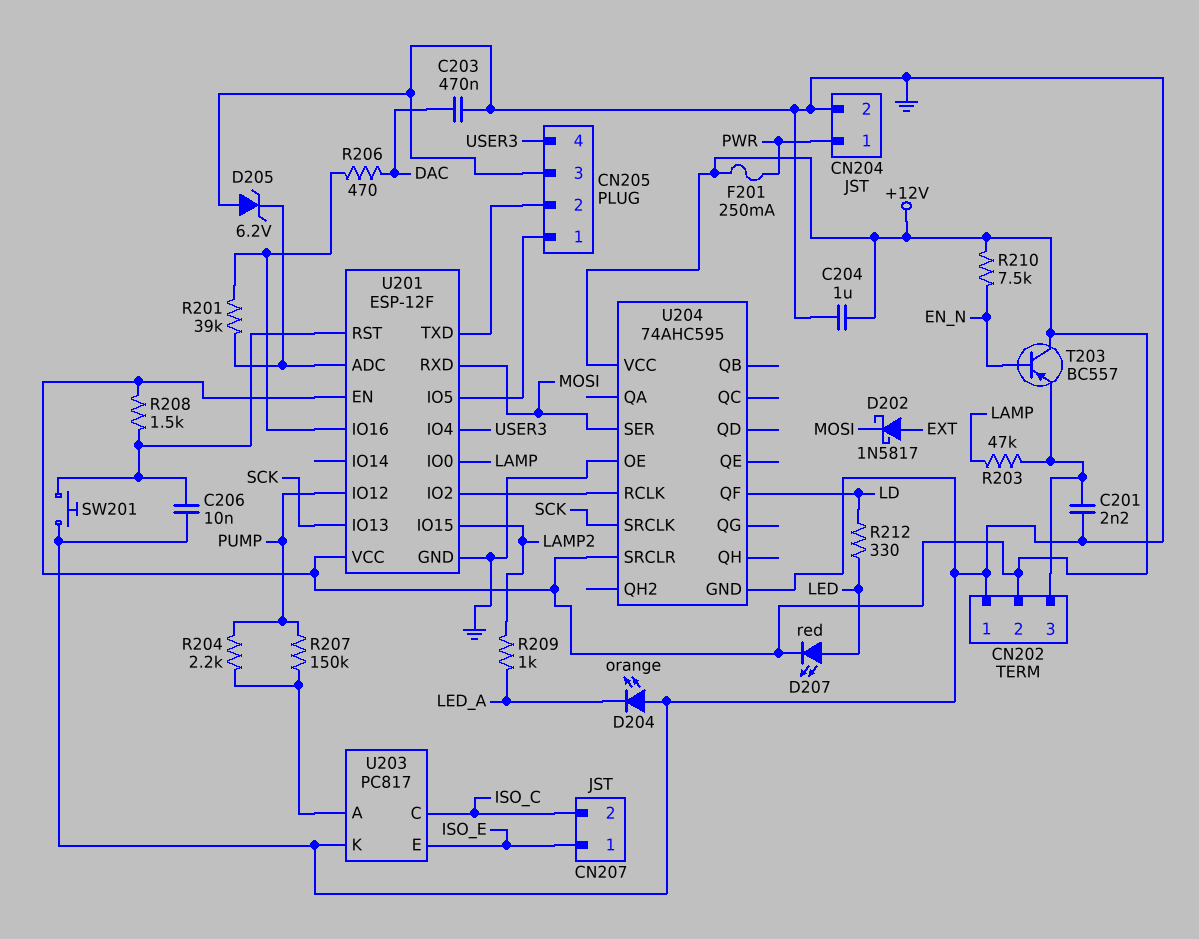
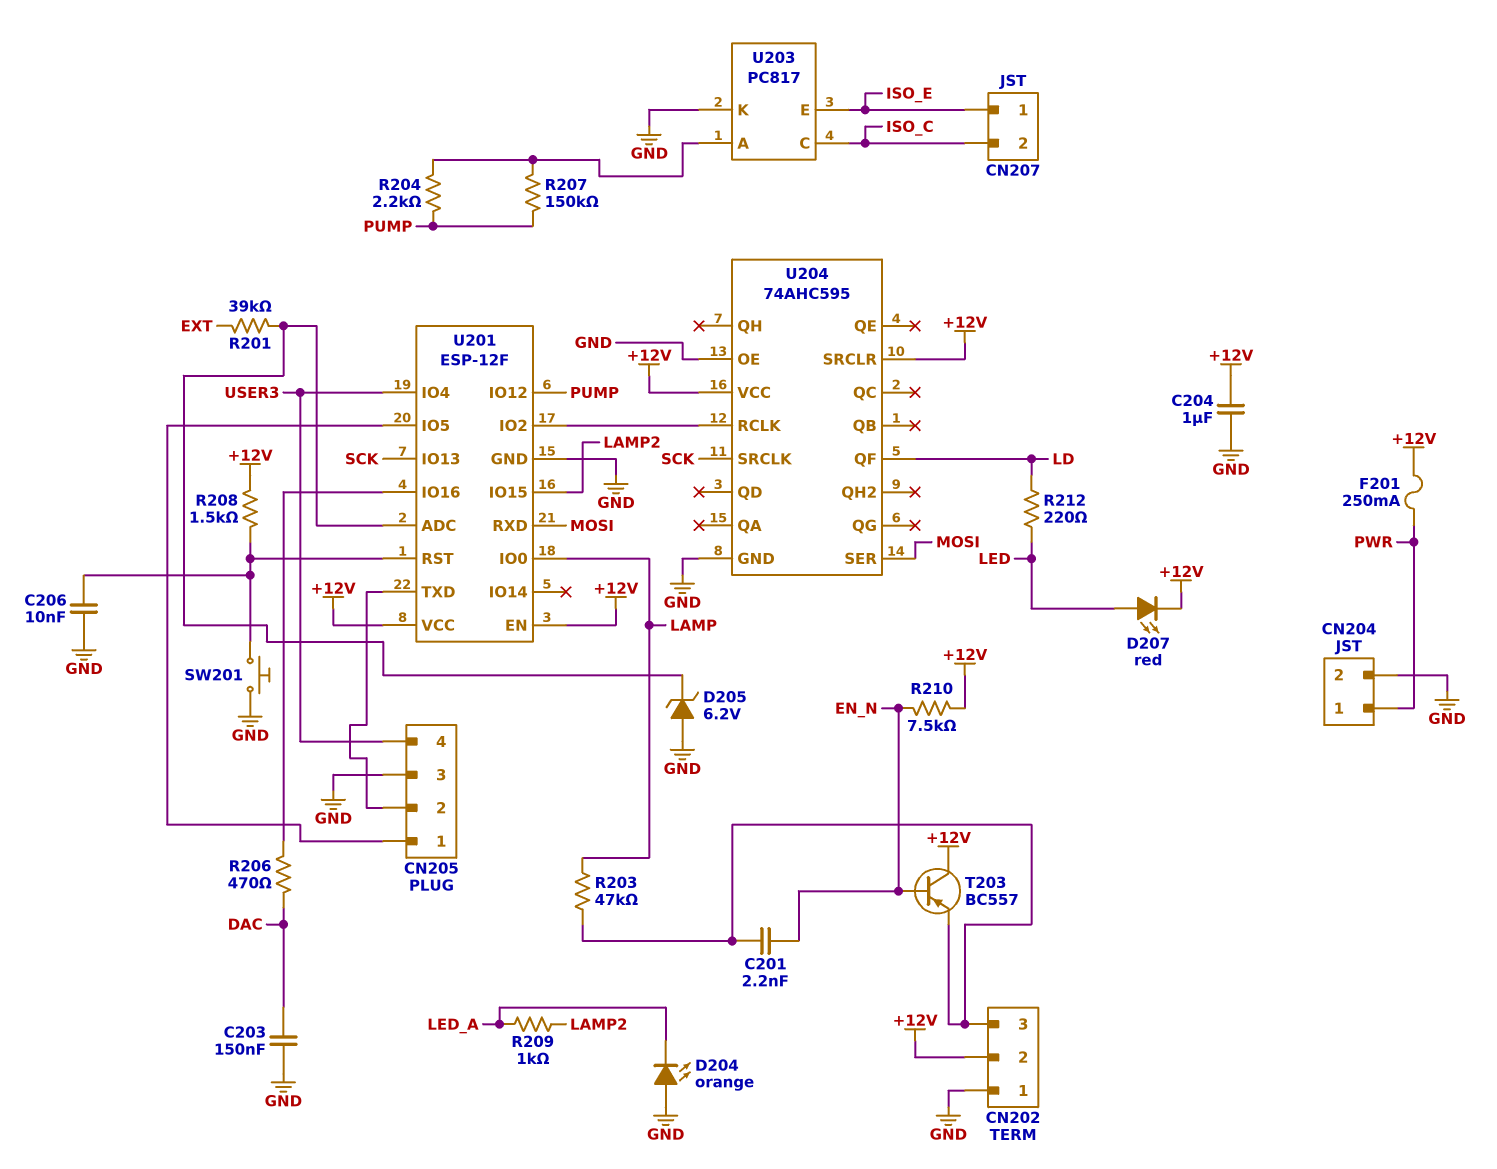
C201: 2.2nF (CN202/3, GND) -> 2.2nF (CN202/3, EN_N)
C203: 470nF (DAC, GND) -> 150nF (DAC, GND)
D202: schottky 1N5817 (A EXT, K MOSI) -> none
R201: 39k (U201/ADC, U201/IO16) -> 39k (EXT, U201/ADC)
R212: 330 (LD, LED) -> 220 (LD, LED)

